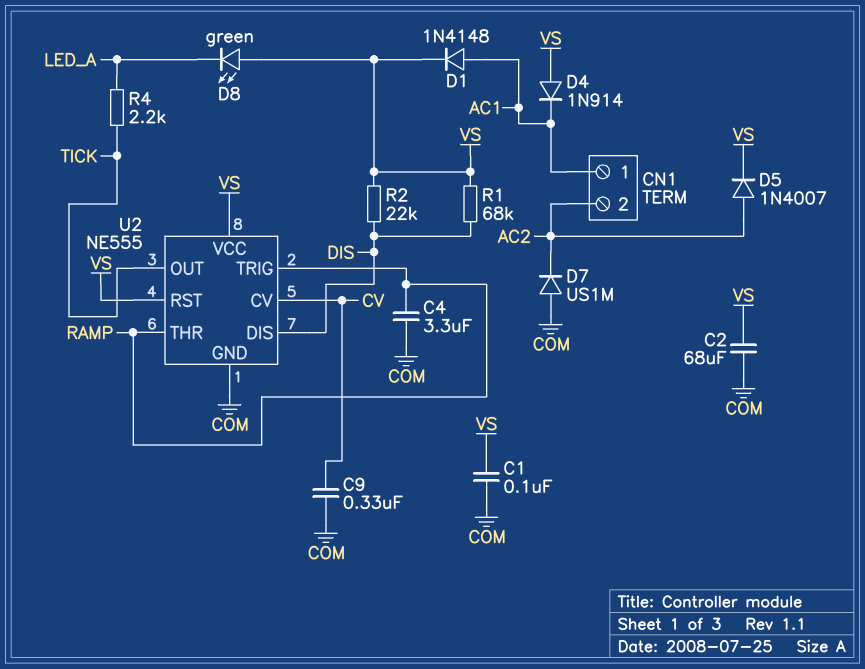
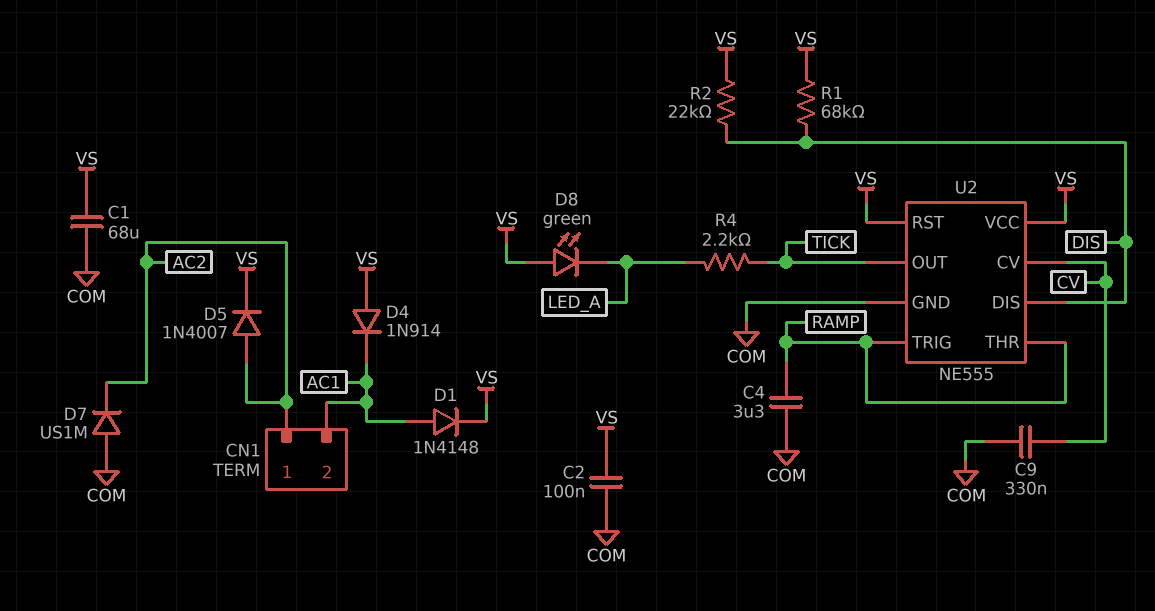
C1: 100nF (COM, VS) -> 68uF (COM, VS)
C2: 68uF (COM, VS) -> 100nF (COM, VS)
CN1 pin 1: AC1 -> AC2
CN1 pin 2: AC2 -> AC1

